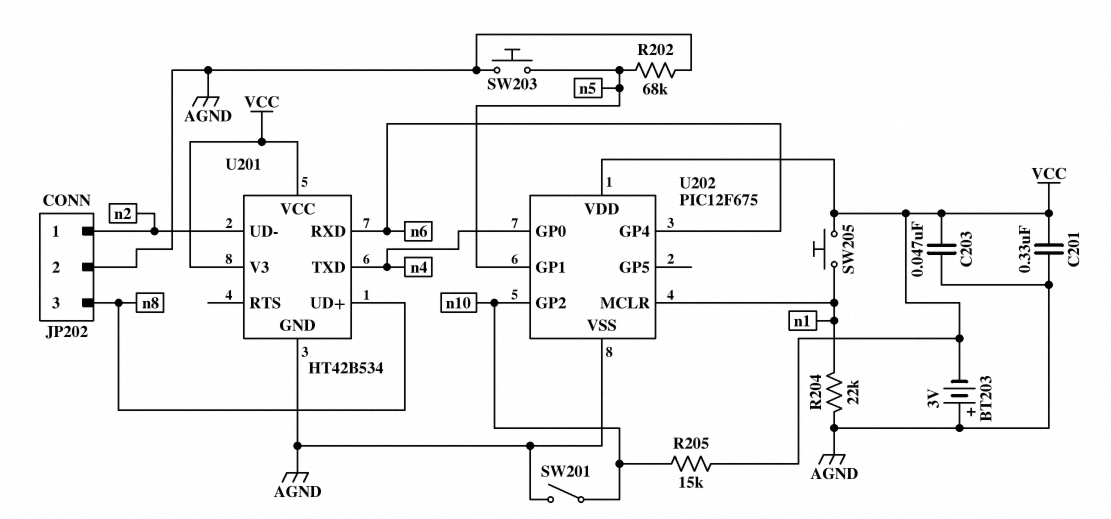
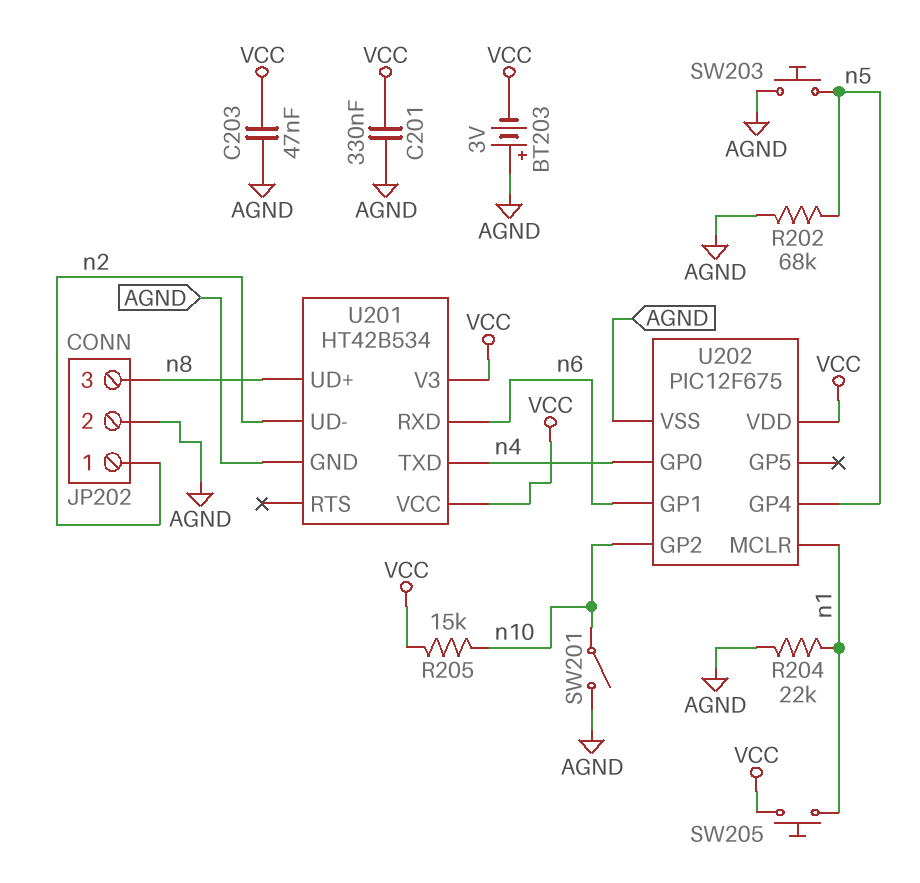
U202 pin GP1: n5 -> n6
U202 pin GP4: n6 -> n5

